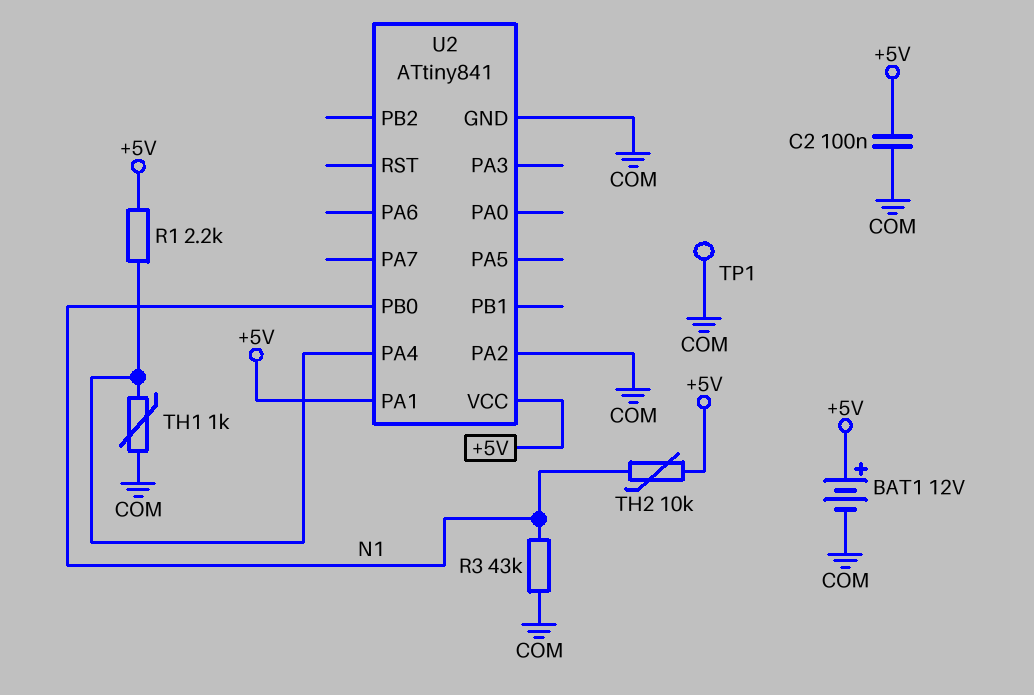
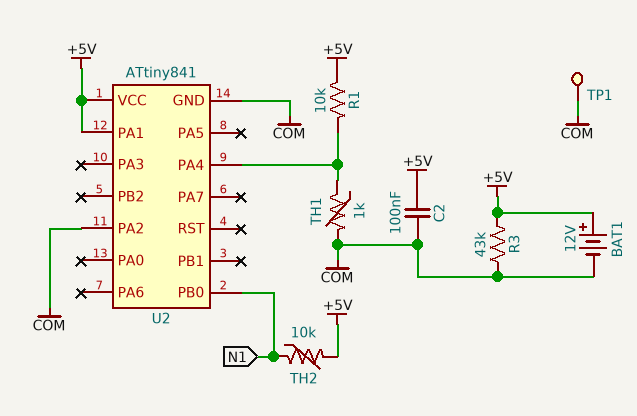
R1: 2.2k (+5V, U2/PA4) -> 10k (+5V, U2/PA4)
R3: 43k (COM, N1) -> 43k (+5V, COM)

